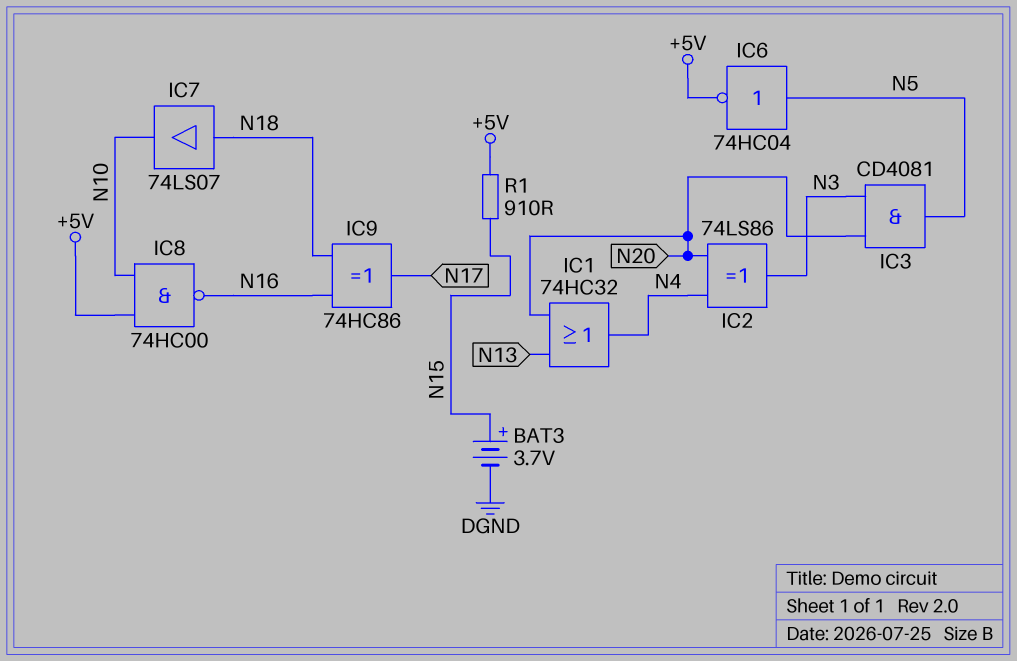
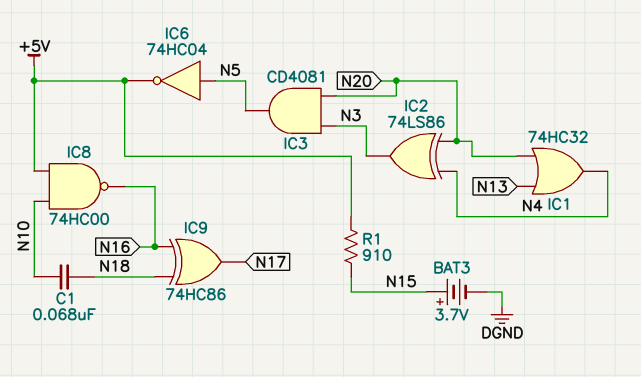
C1: none -> 68nF (N10, N18)
IC7: buffer 74LS07 (in N18, out N10) -> none

